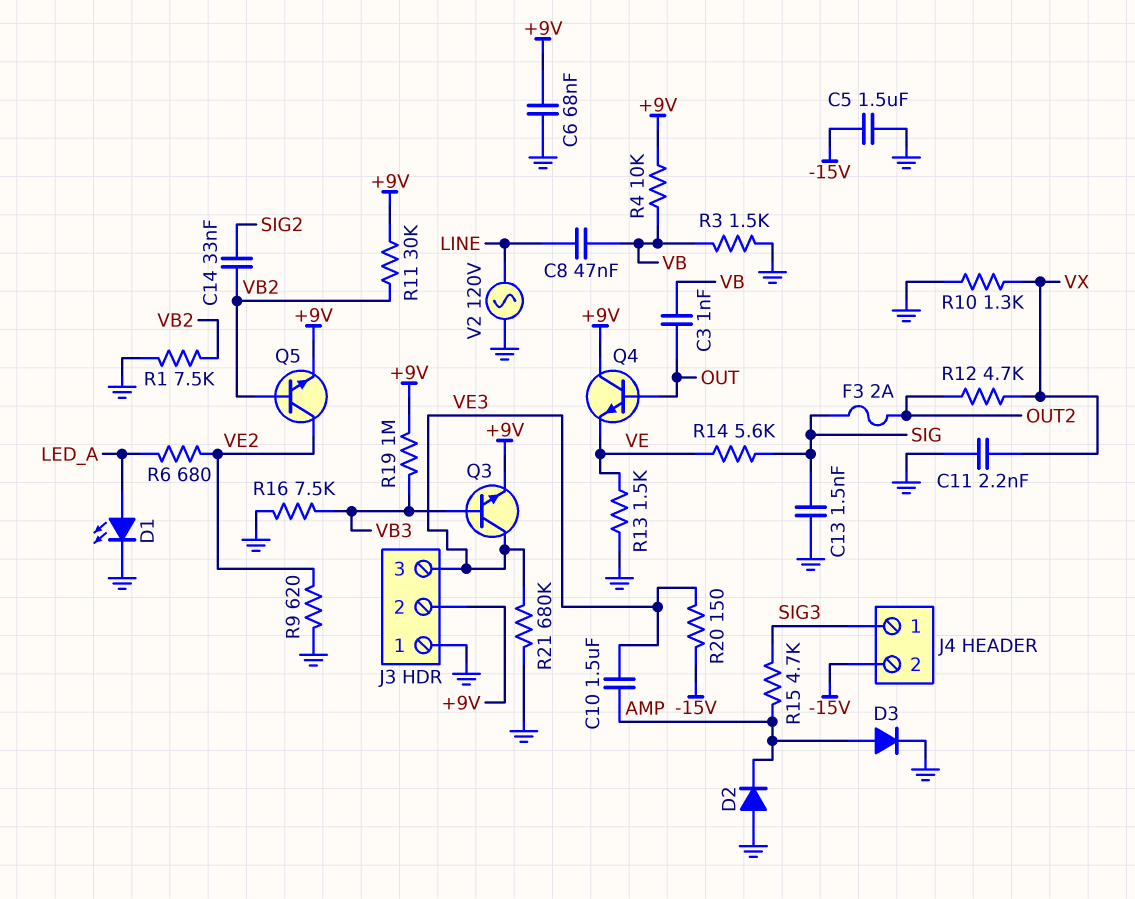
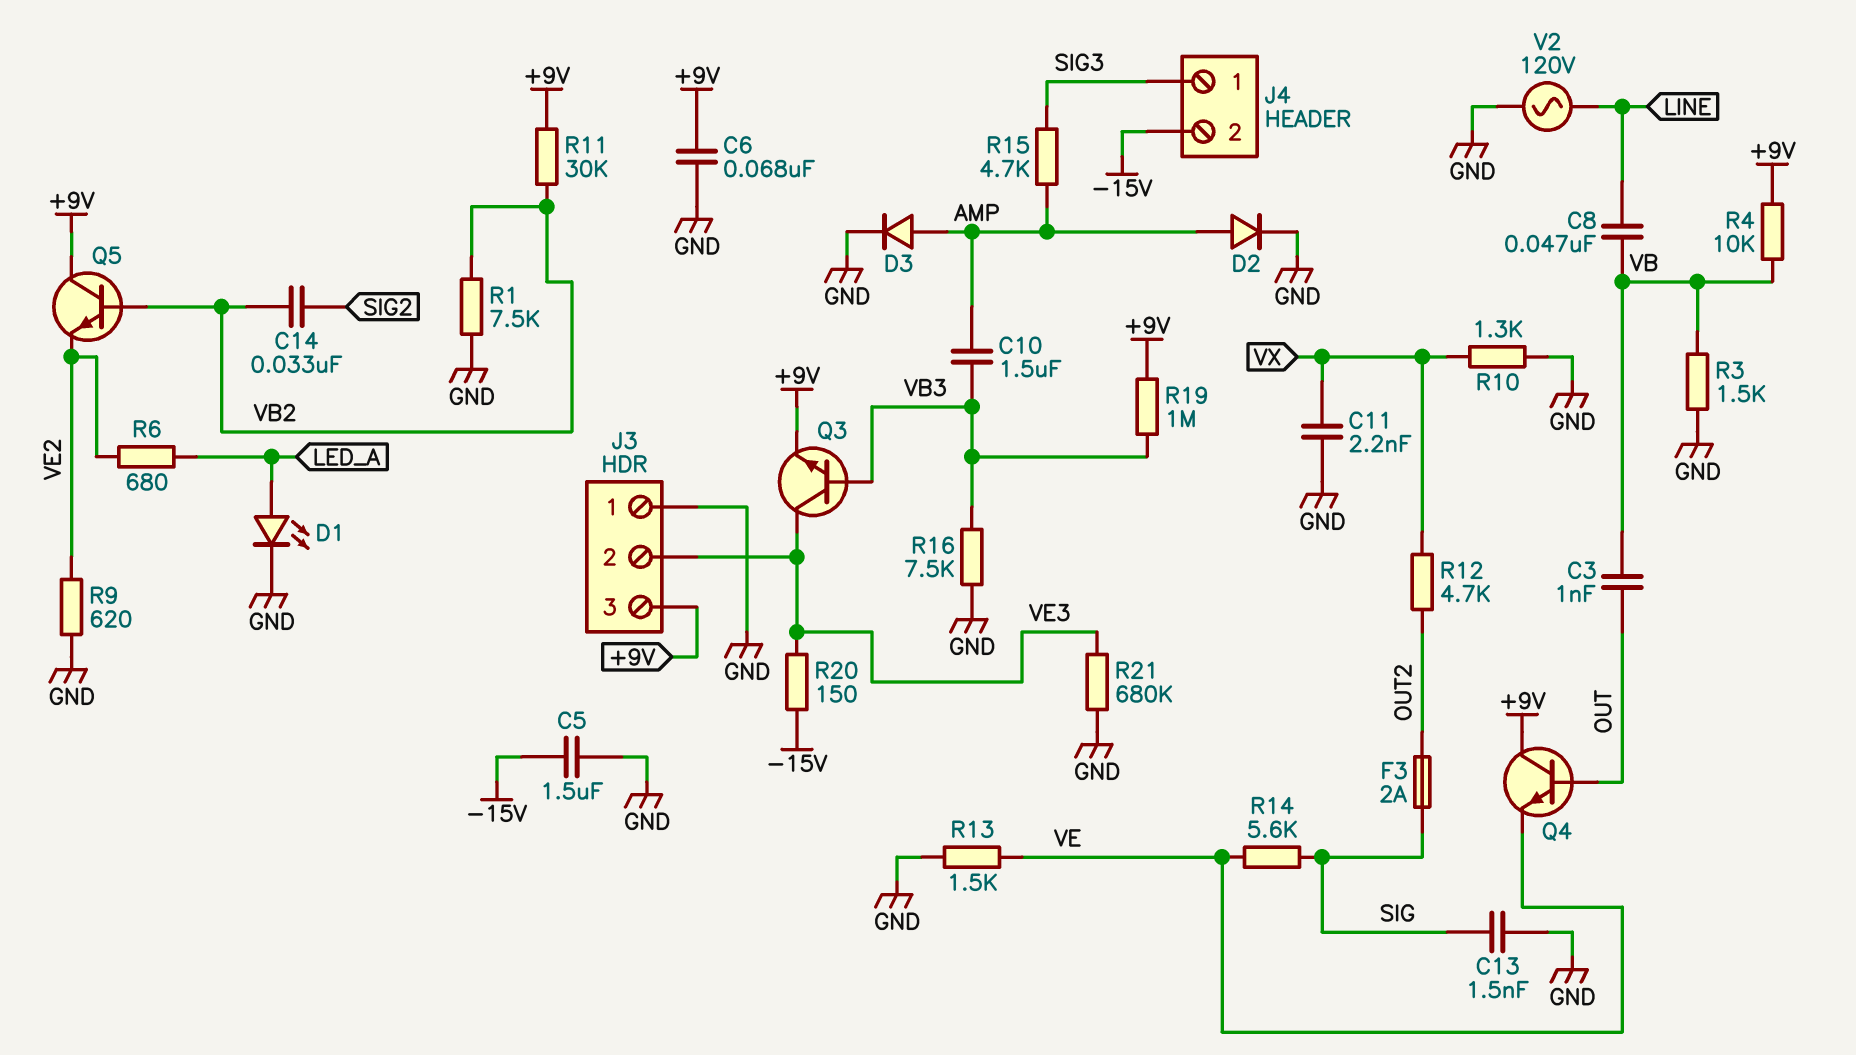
C10: 1.5uF (AMP, VE3) -> 1.5uF (AMP, VB3)
D2: diode (A GND, K AMP) -> diode (A AMP, K GND)
J3 pin 2: +9V -> VE3
J3 pin 3: VE3 -> +9V
Q5: NPN (B VB2, C VE2, E +9V) -> NPN (B VB2, C +9V, E VE2)

